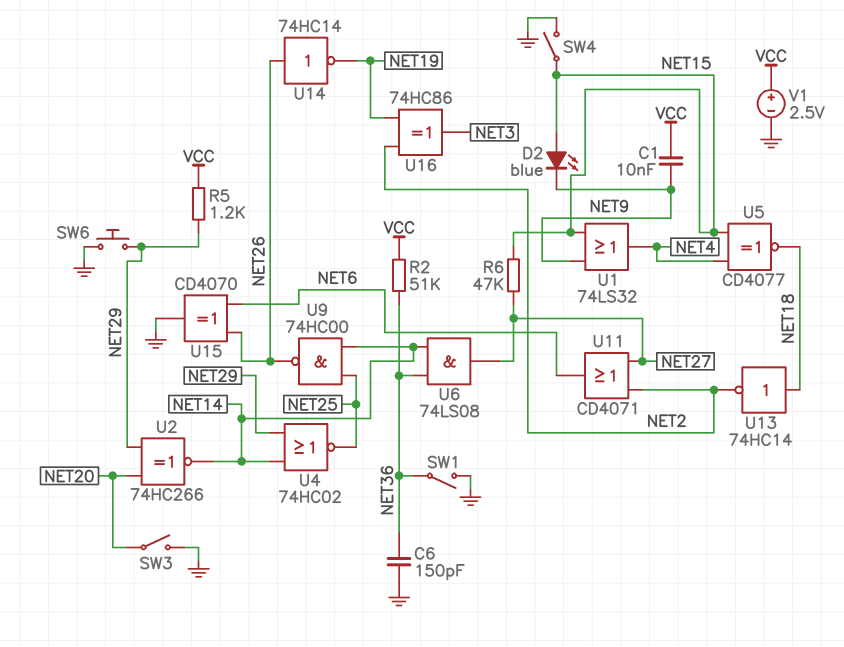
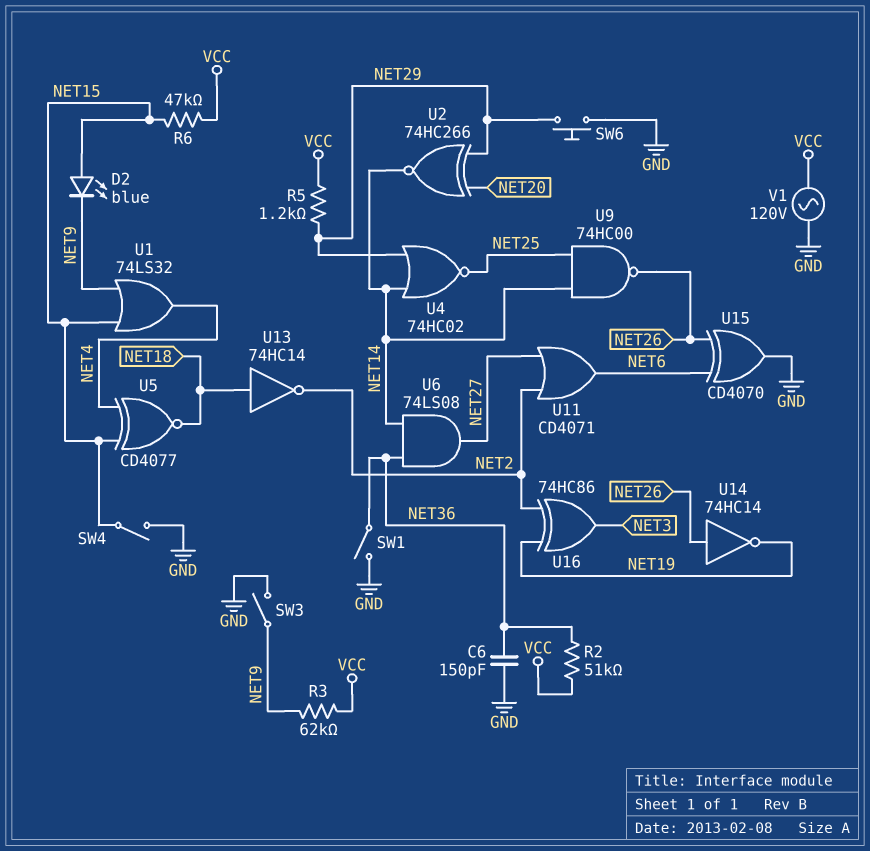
C1: 10nF (NET9, VCC) -> none
R3: none -> 62k (NET9, VCC)
R6: 47k (NET15, NET27) -> 47k (NET15, VCC)
SW3: switch (GND, NET20) -> switch (GND, NET9)
V1: 2.5V (plus VCC, minus GND) -> AC 120V (GND, VCC)

